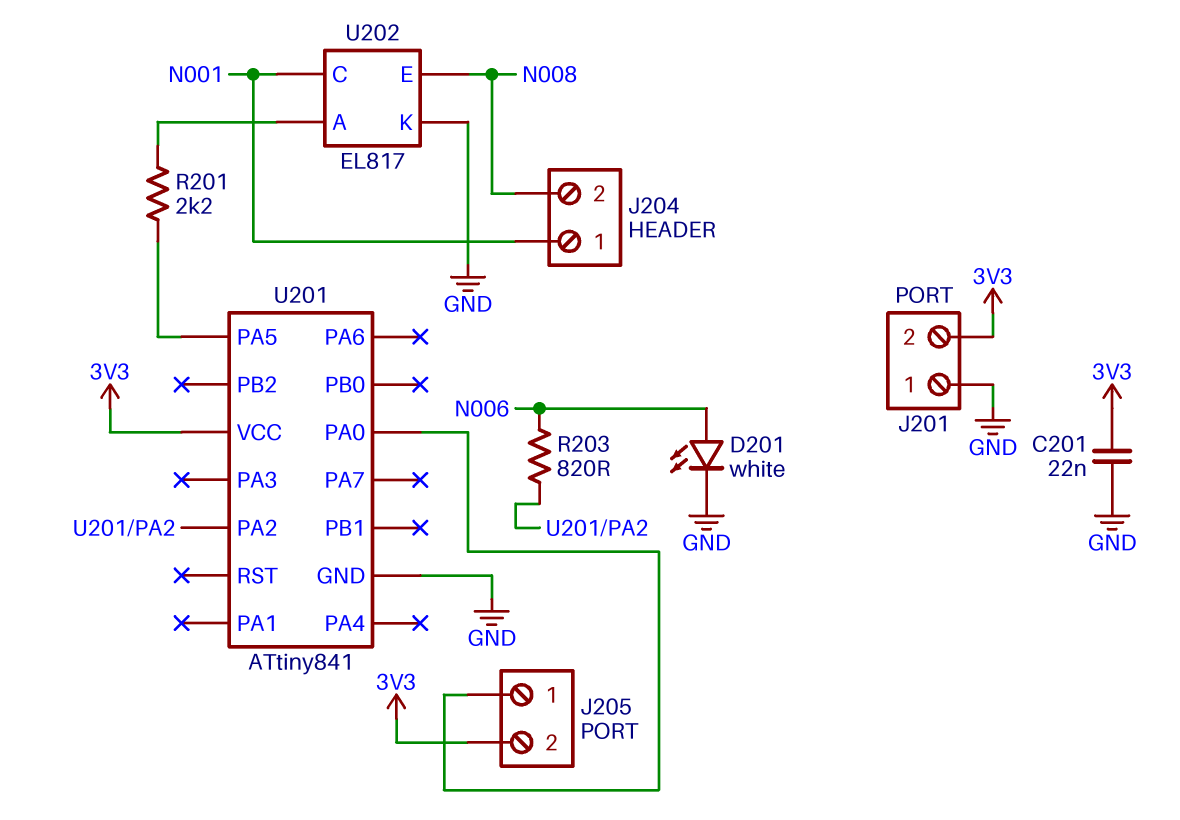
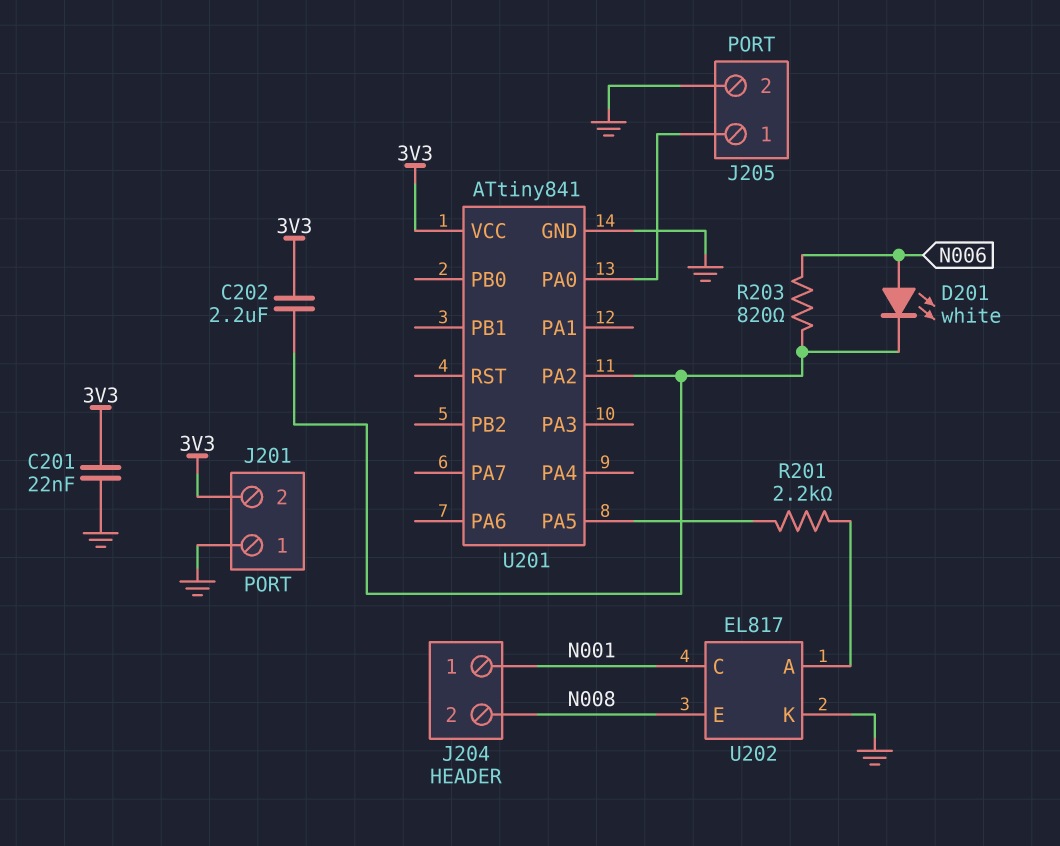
C202: none -> 2.2uF (3V3, U201/PA2)
D201: LED white (A N006, K GND) -> LED white (A N006, K U201/PA2)
J205 pin 2: 3V3 -> GND

